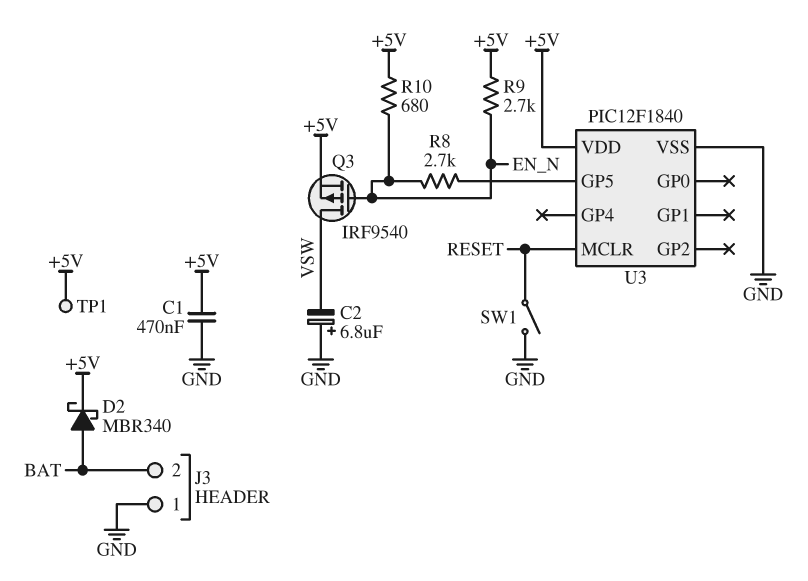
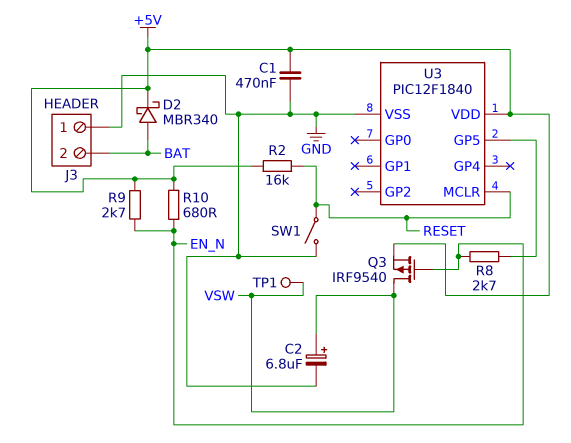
C2: 6.8uF (plus GND, minus VSW) -> 6.8uF (plus VSW, minus GND)
R2: none -> 16k (+5V, RESET)
TP1: test point (+5V) -> test point (VSW)

